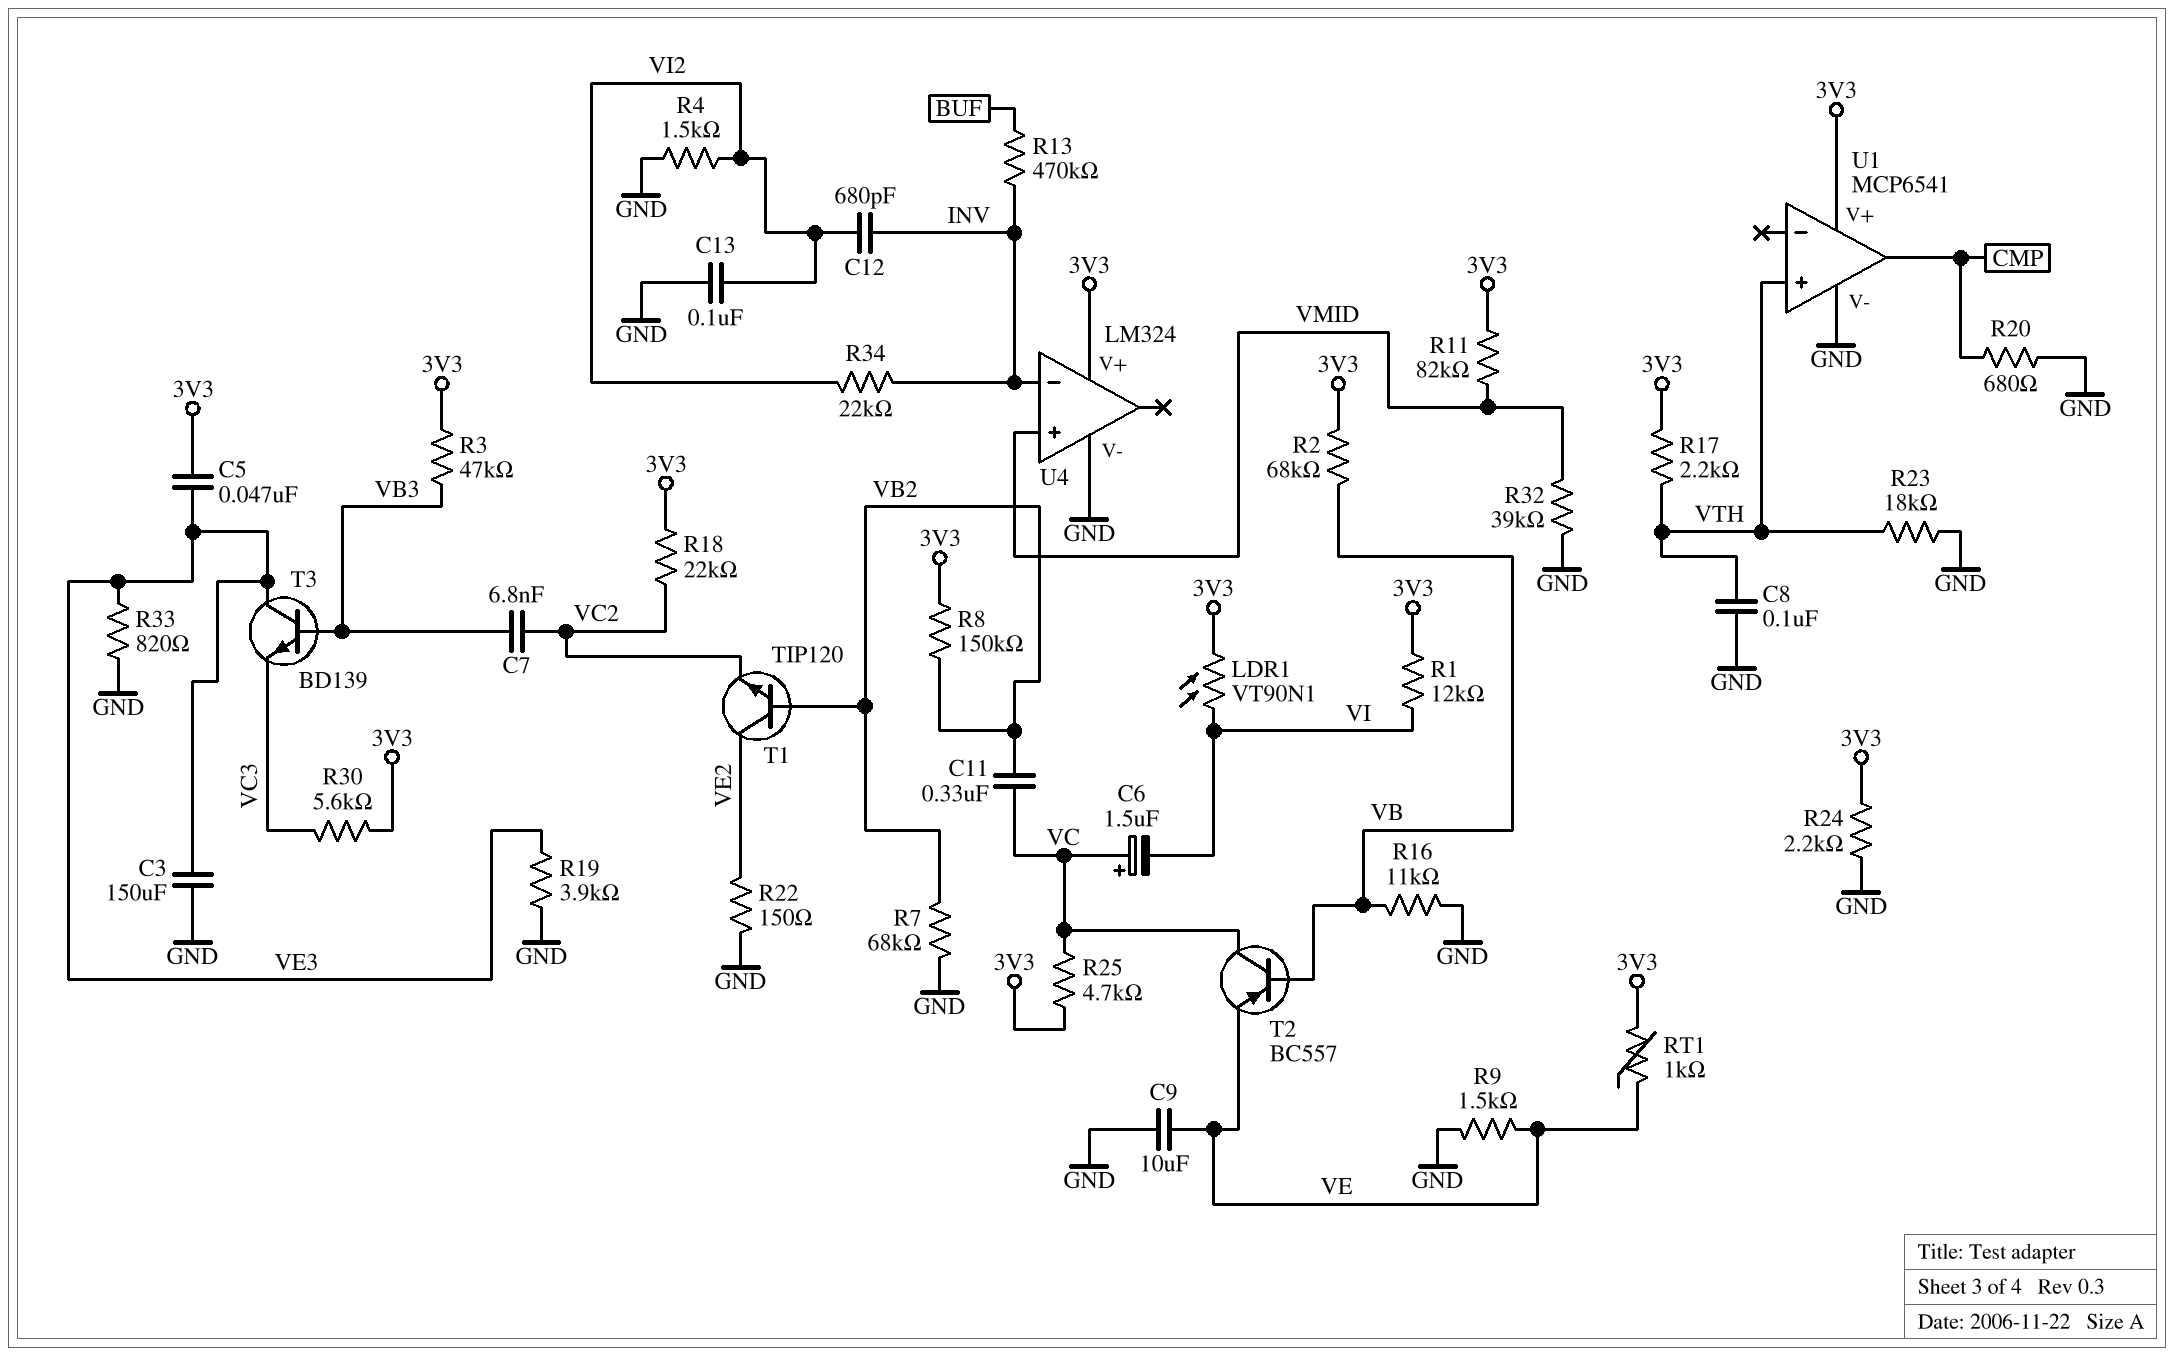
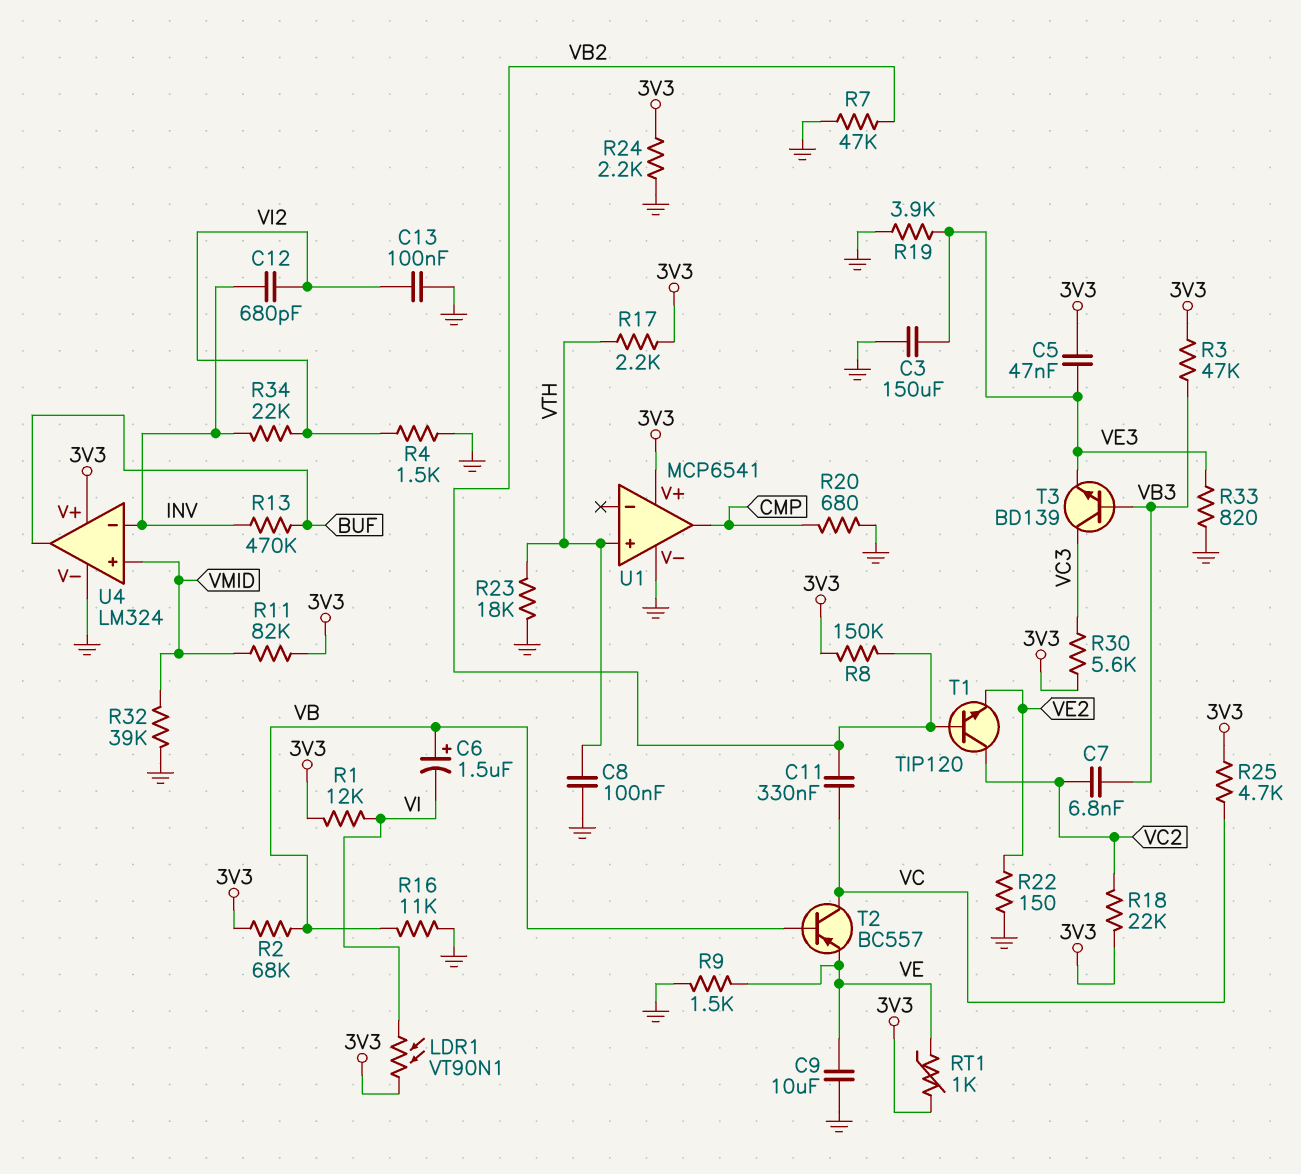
C6: 1.5uF (plus VC, minus VI) -> 1.5uF (plus VB, minus VI)
R7: 68k (GND, VB2) -> 47k (GND, VB2)
T1: NPN TIP120 (B VB2, C VE2, E VC2) -> NPN TIP120 (B VB2, C VC2, E VE2)
T3: NPN BD139 (B VB3, C VE3, E VC3) -> NPN BD139 (B VB3, C VC3, E VE3)
U4 pin out: none -> BUF

